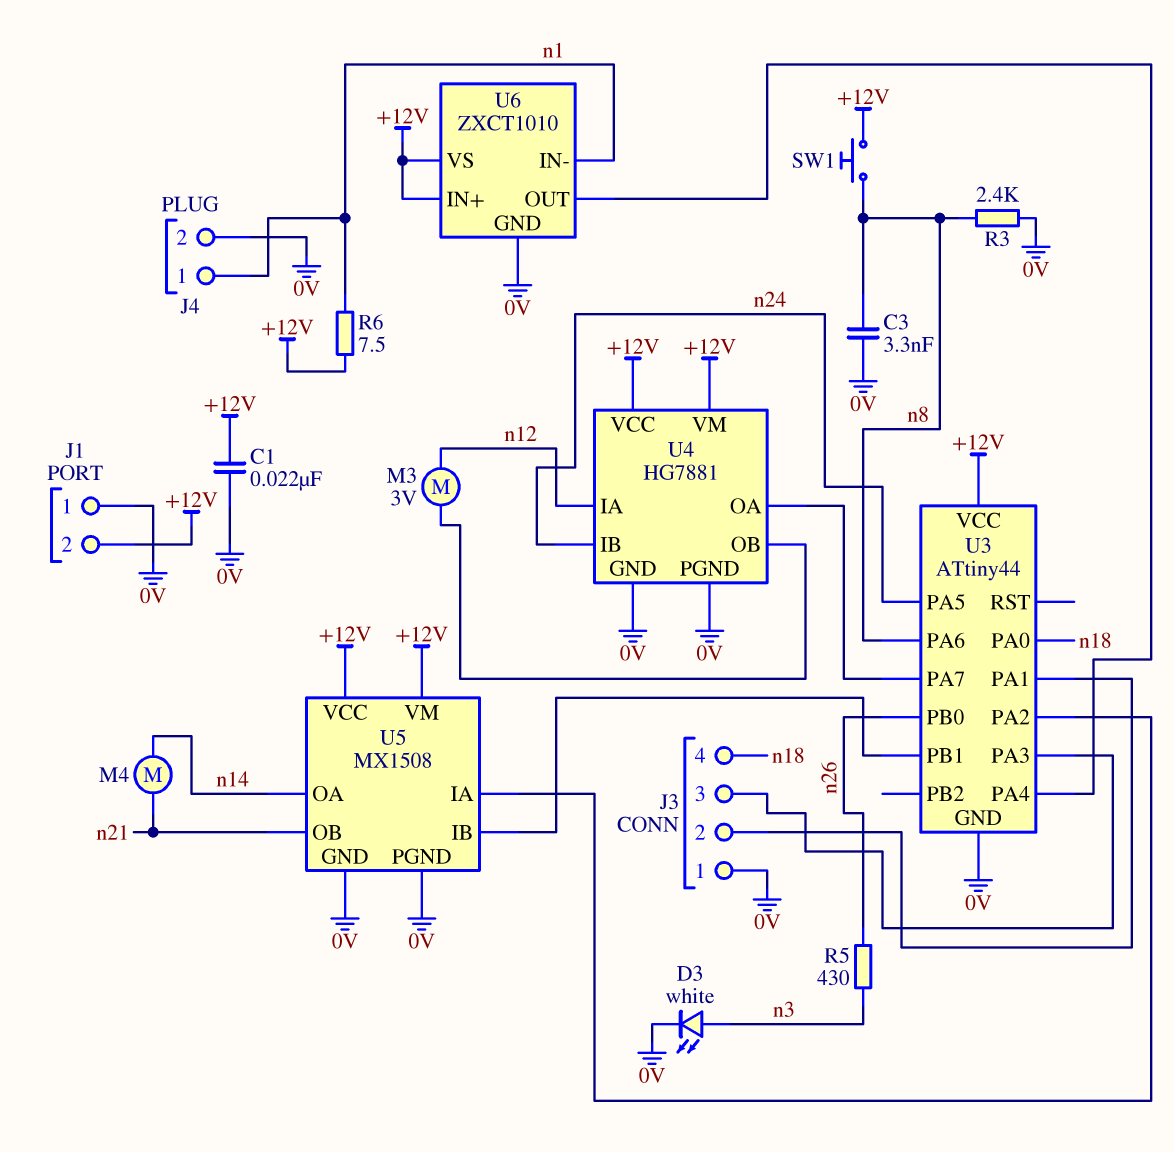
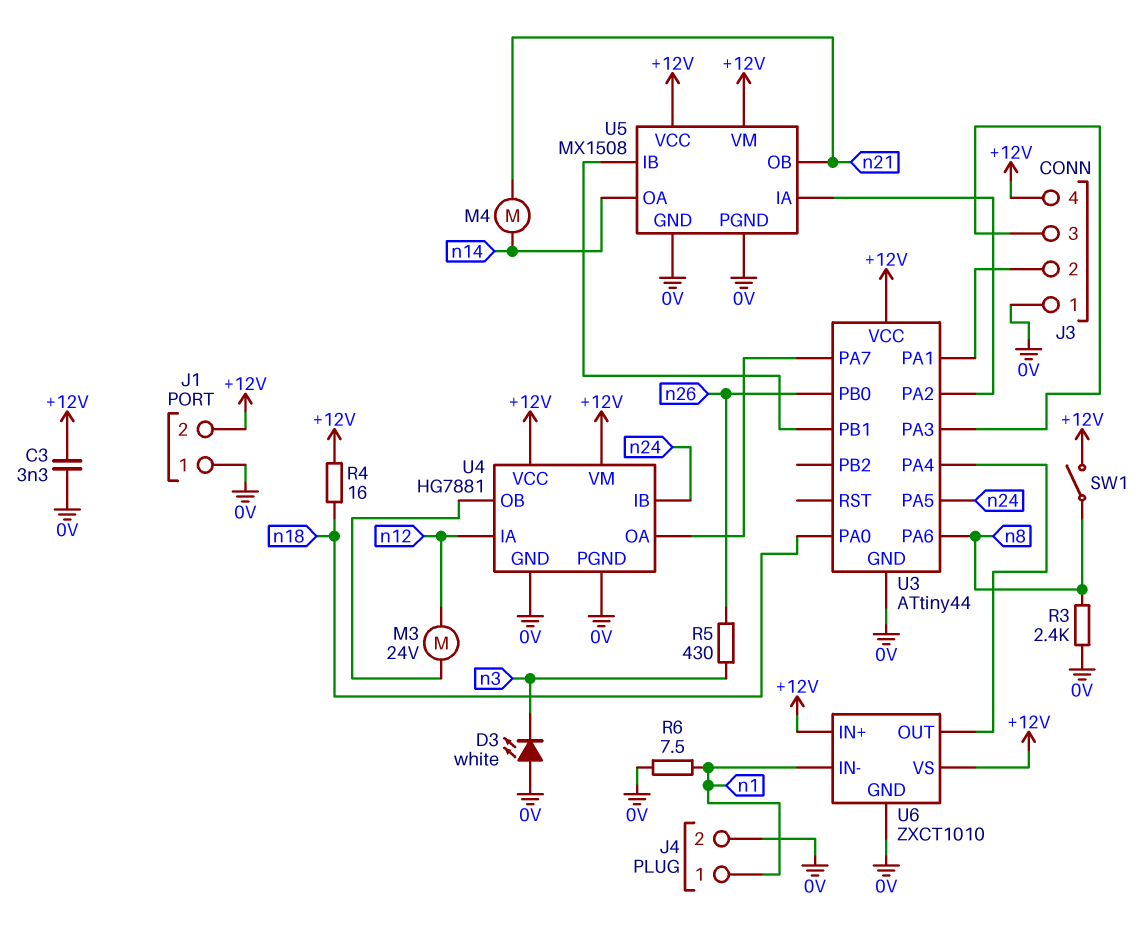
C1: 22nF (+12V, 0V) -> none
C3: 3.3nF (0V, n8) -> 3.3nF (+12V, 0V)
D3: LED white (A n3, K 0V) -> LED white (A 0V, K n3)
J3 pin 4: n18 -> +12V
M3: motor 3V (U4/OB, n12) -> motor 24V (U4/OB, n12)
R4: none -> 16 (+12V, n18)
R6: 7.5 (+12V, n1) -> 7.5 (0V, n1)
SW1: button (+12V, n8) -> switch (+12V, n8)

